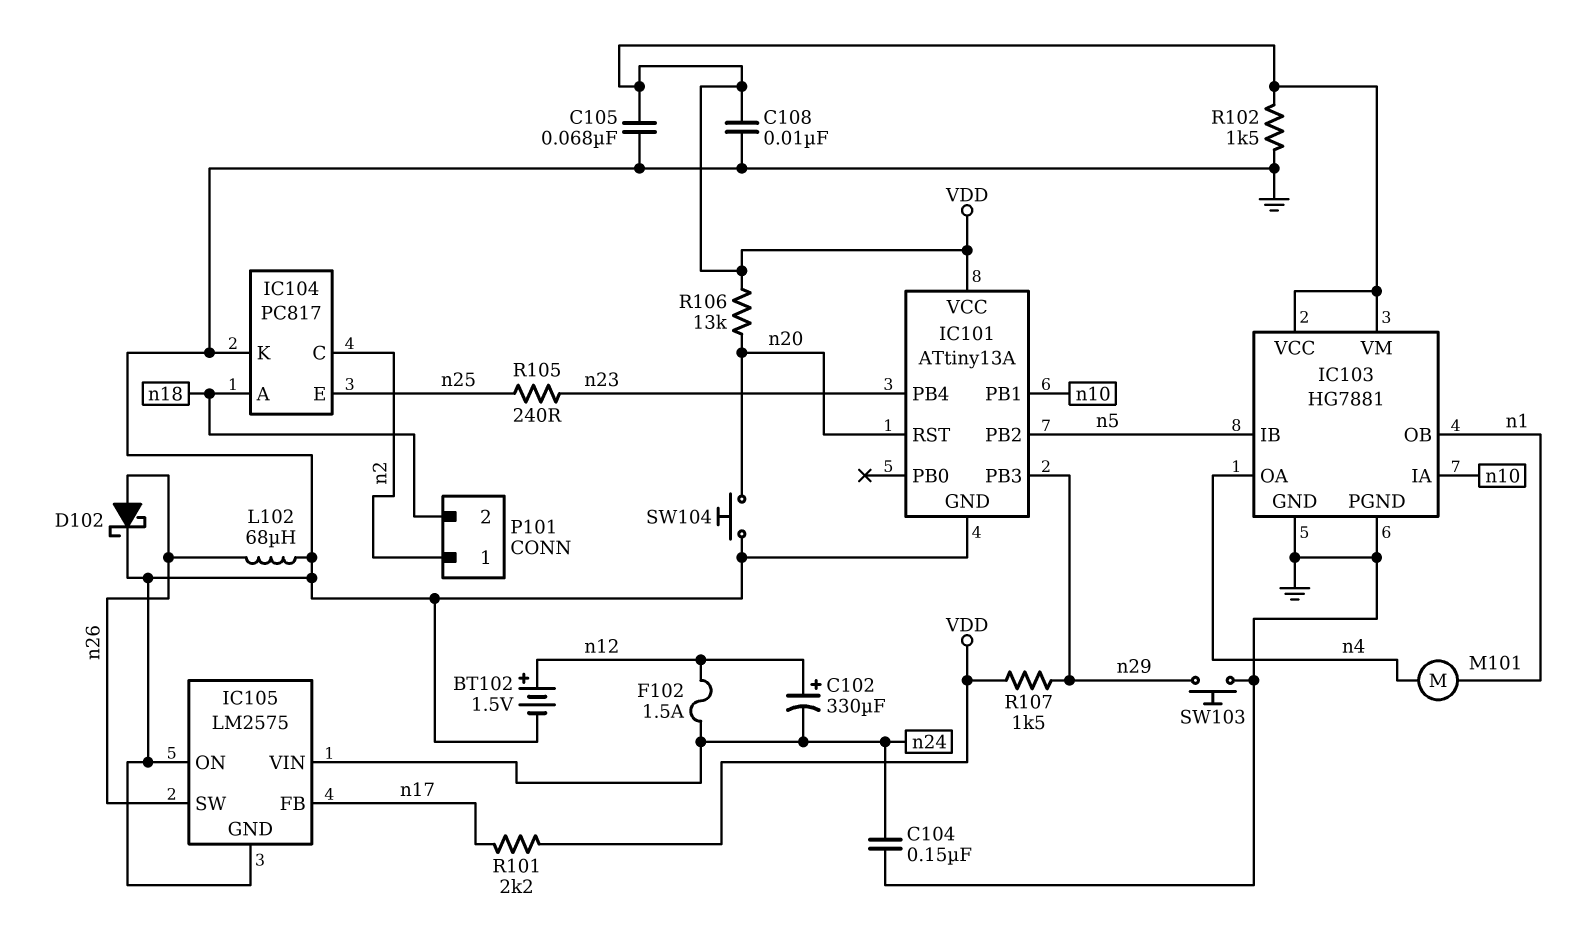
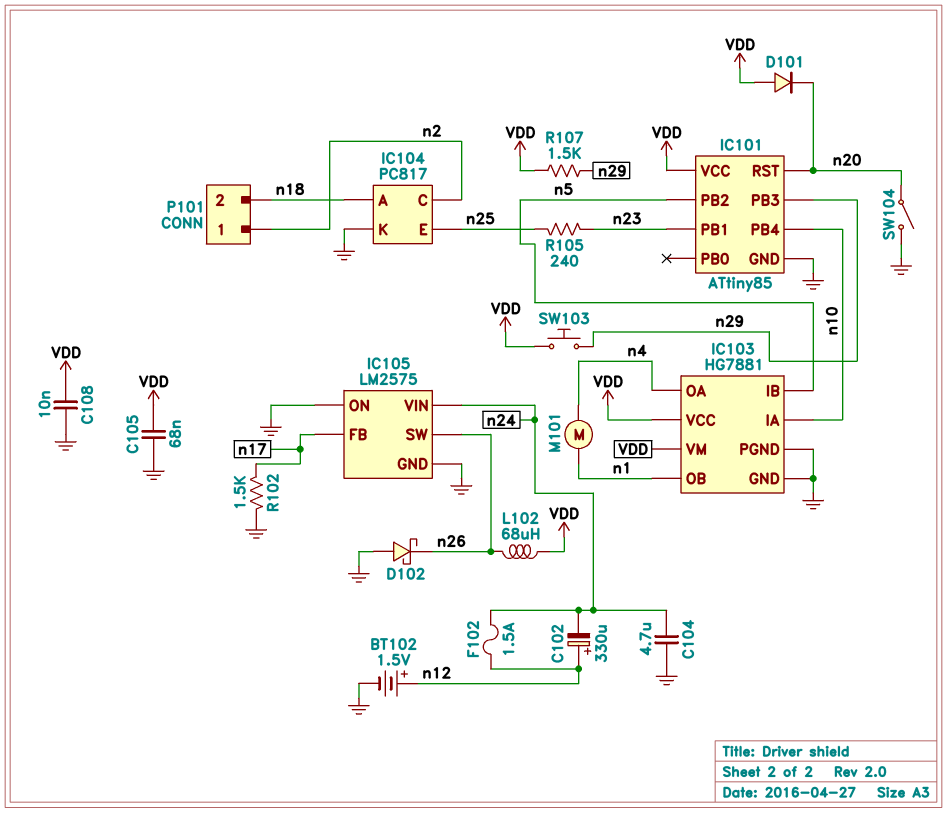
C104: 150nF (GND, n24) -> 4.7uF (GND, n24)
D101: none -> diode (A VDD, K n20)
D102: schottky (A n26, K GND) -> schottky (A GND, K n26)
IC101: ATtiny13A -> ATtiny85
IC101 pin PB1: n10 -> n23
IC101 pin PB4: n23 -> n10
L102: 68uH (GND, n26) -> 68uH (VDD, n26)
R101: 2.2k (VDD, n17) -> none
R102: 1.5k (GND, VDD) -> 1.5k (GND, n17)
R106: 13k (VDD, n20) -> none
SW103: button (GND, n29) -> button (VDD, n29)
SW104: button (GND, n20) -> switch (GND, n20)

